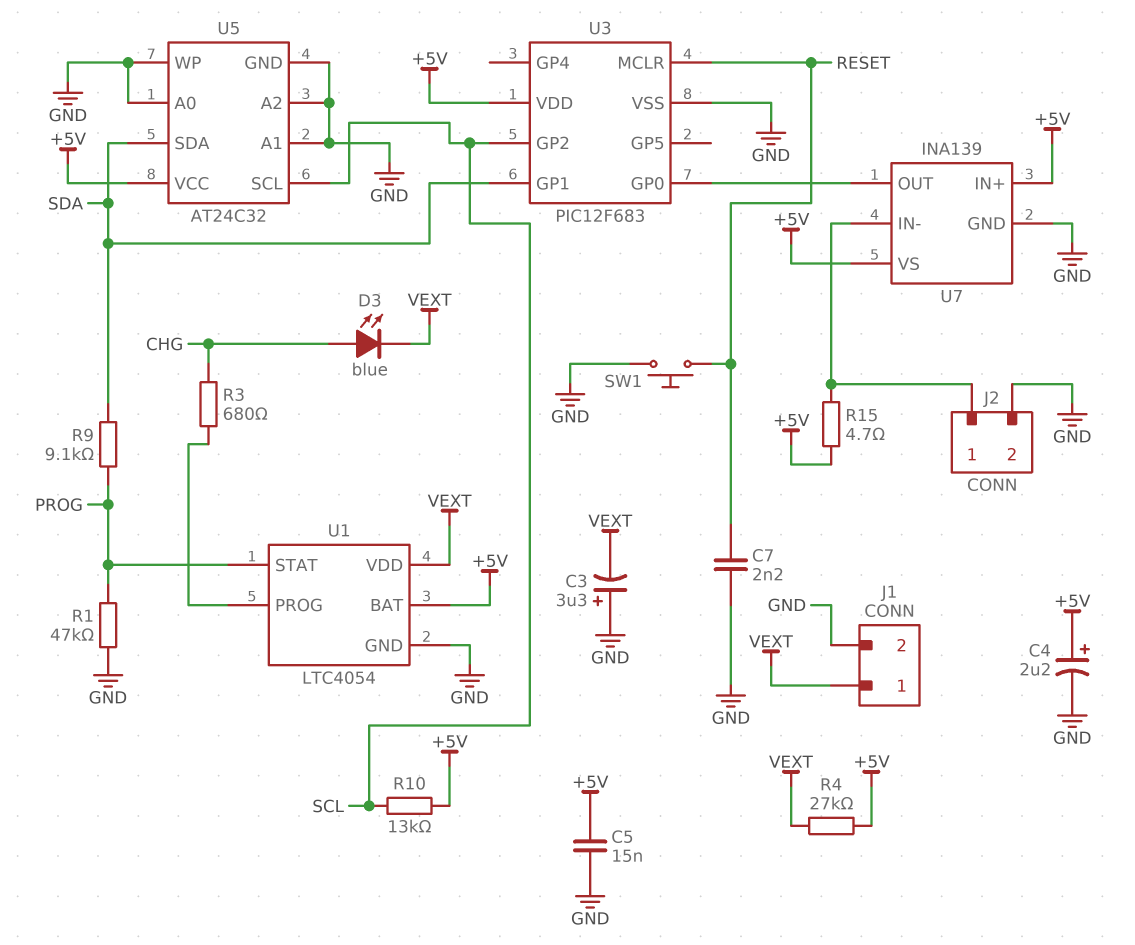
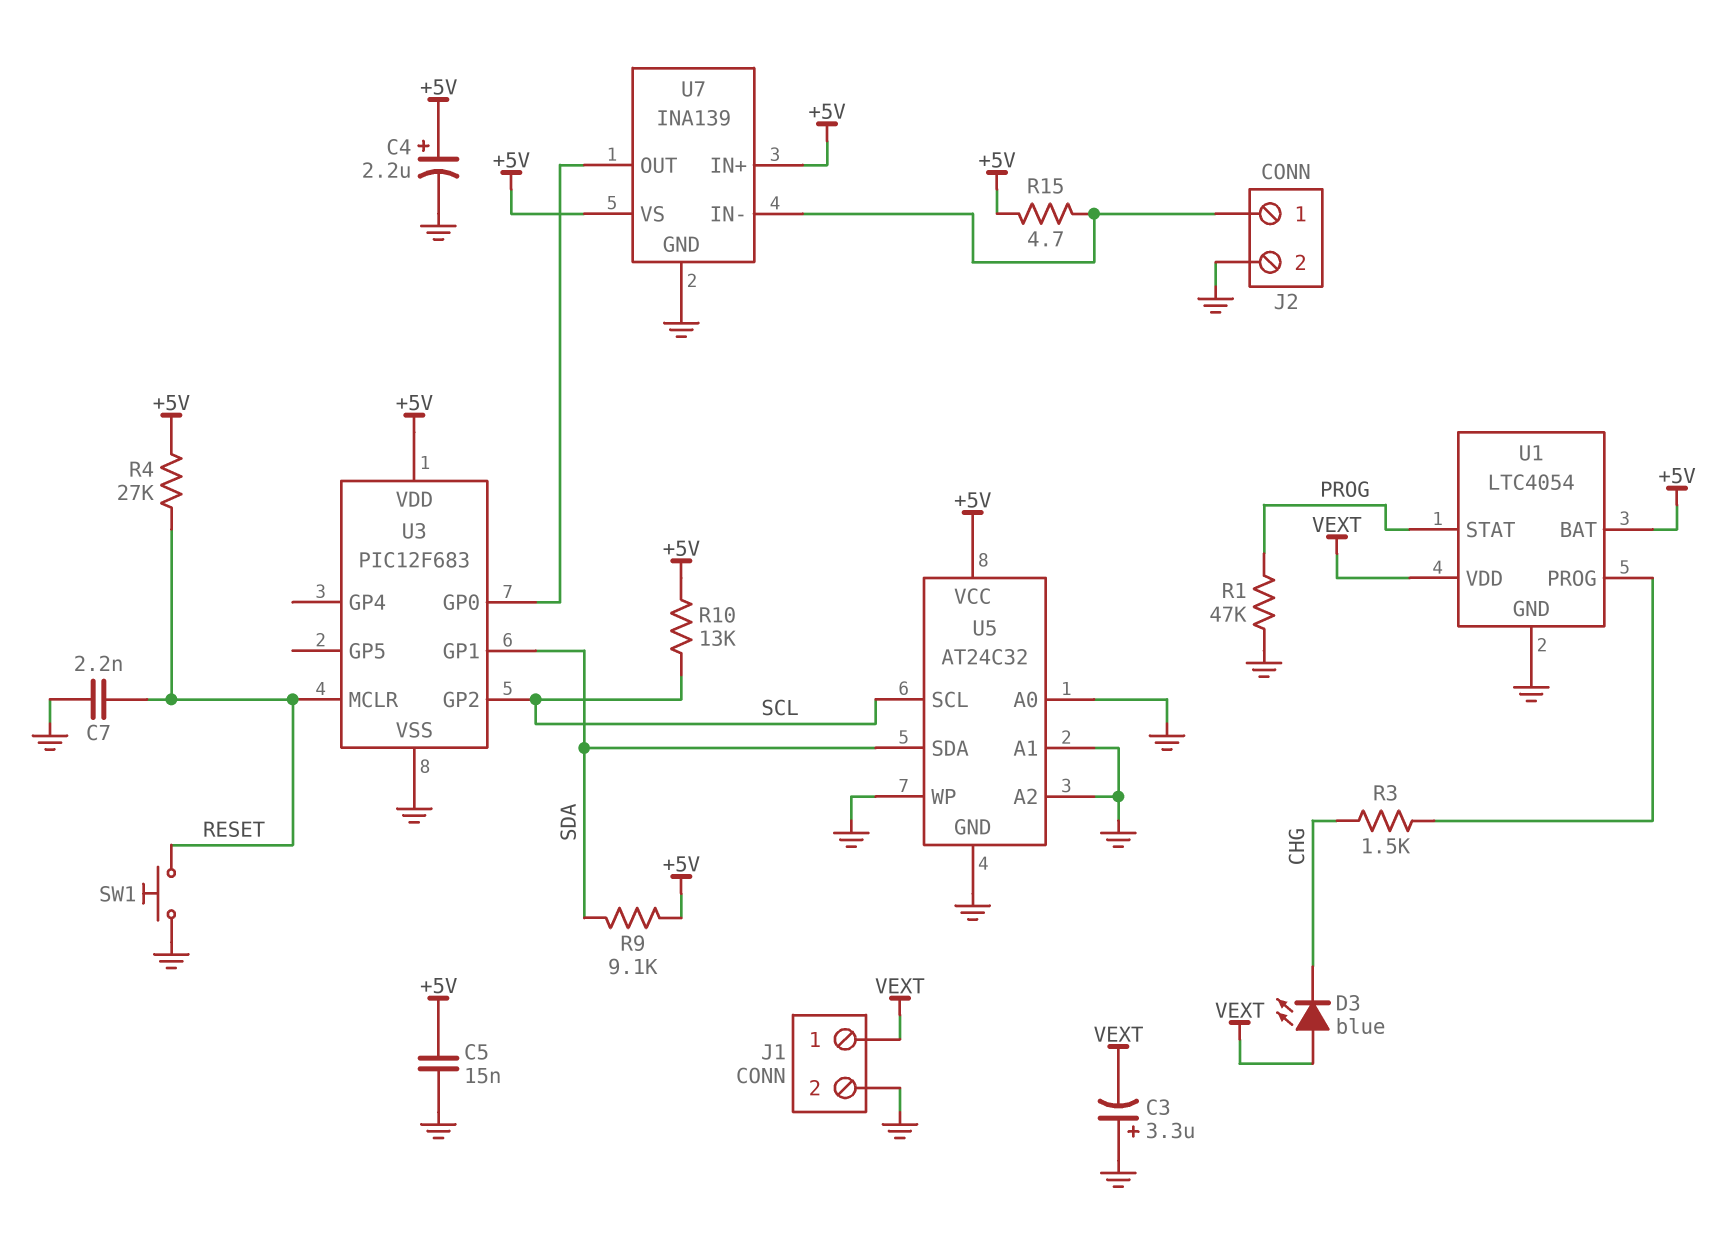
D3: LED blue (A CHG, K VEXT) -> LED blue (A VEXT, K CHG)
R3: 680 (CHG, U1/PROG) -> 1.5k (CHG, U1/PROG)
R4: 27k (+5V, VEXT) -> 27k (+5V, RESET)
R9: 9.1k (PROG, SDA) -> 9.1k (+5V, SDA)

